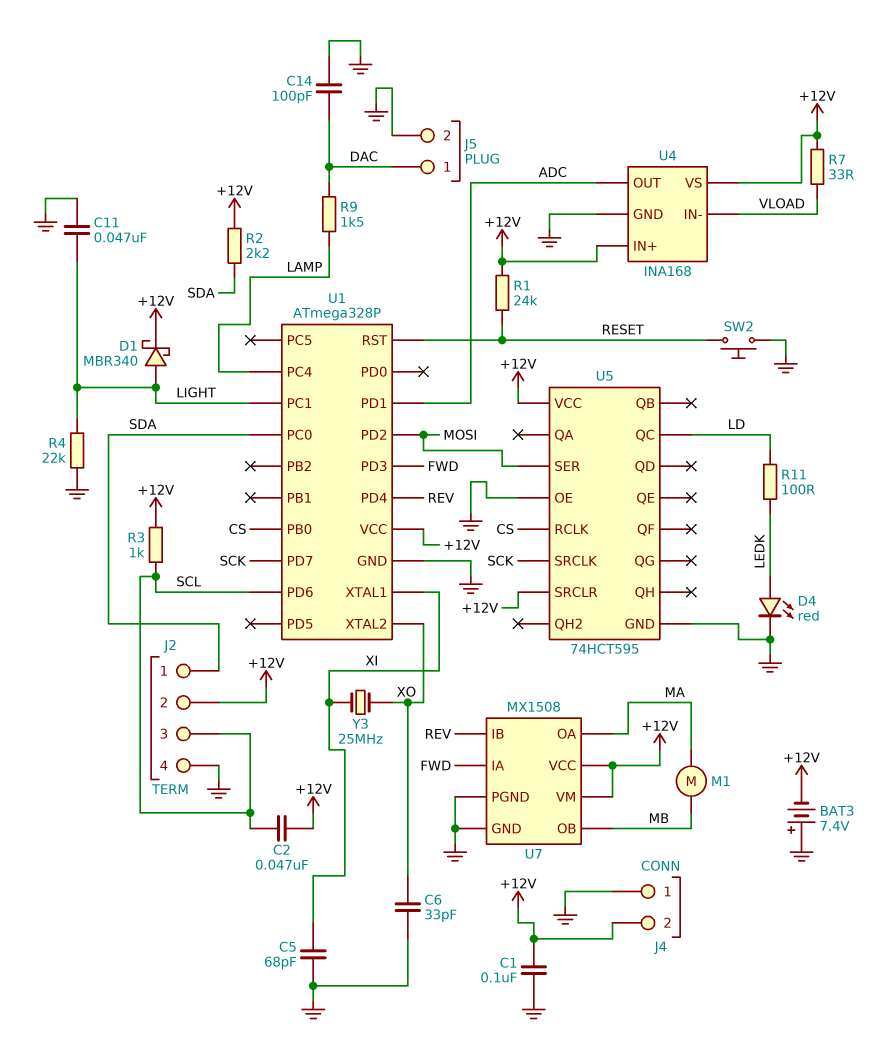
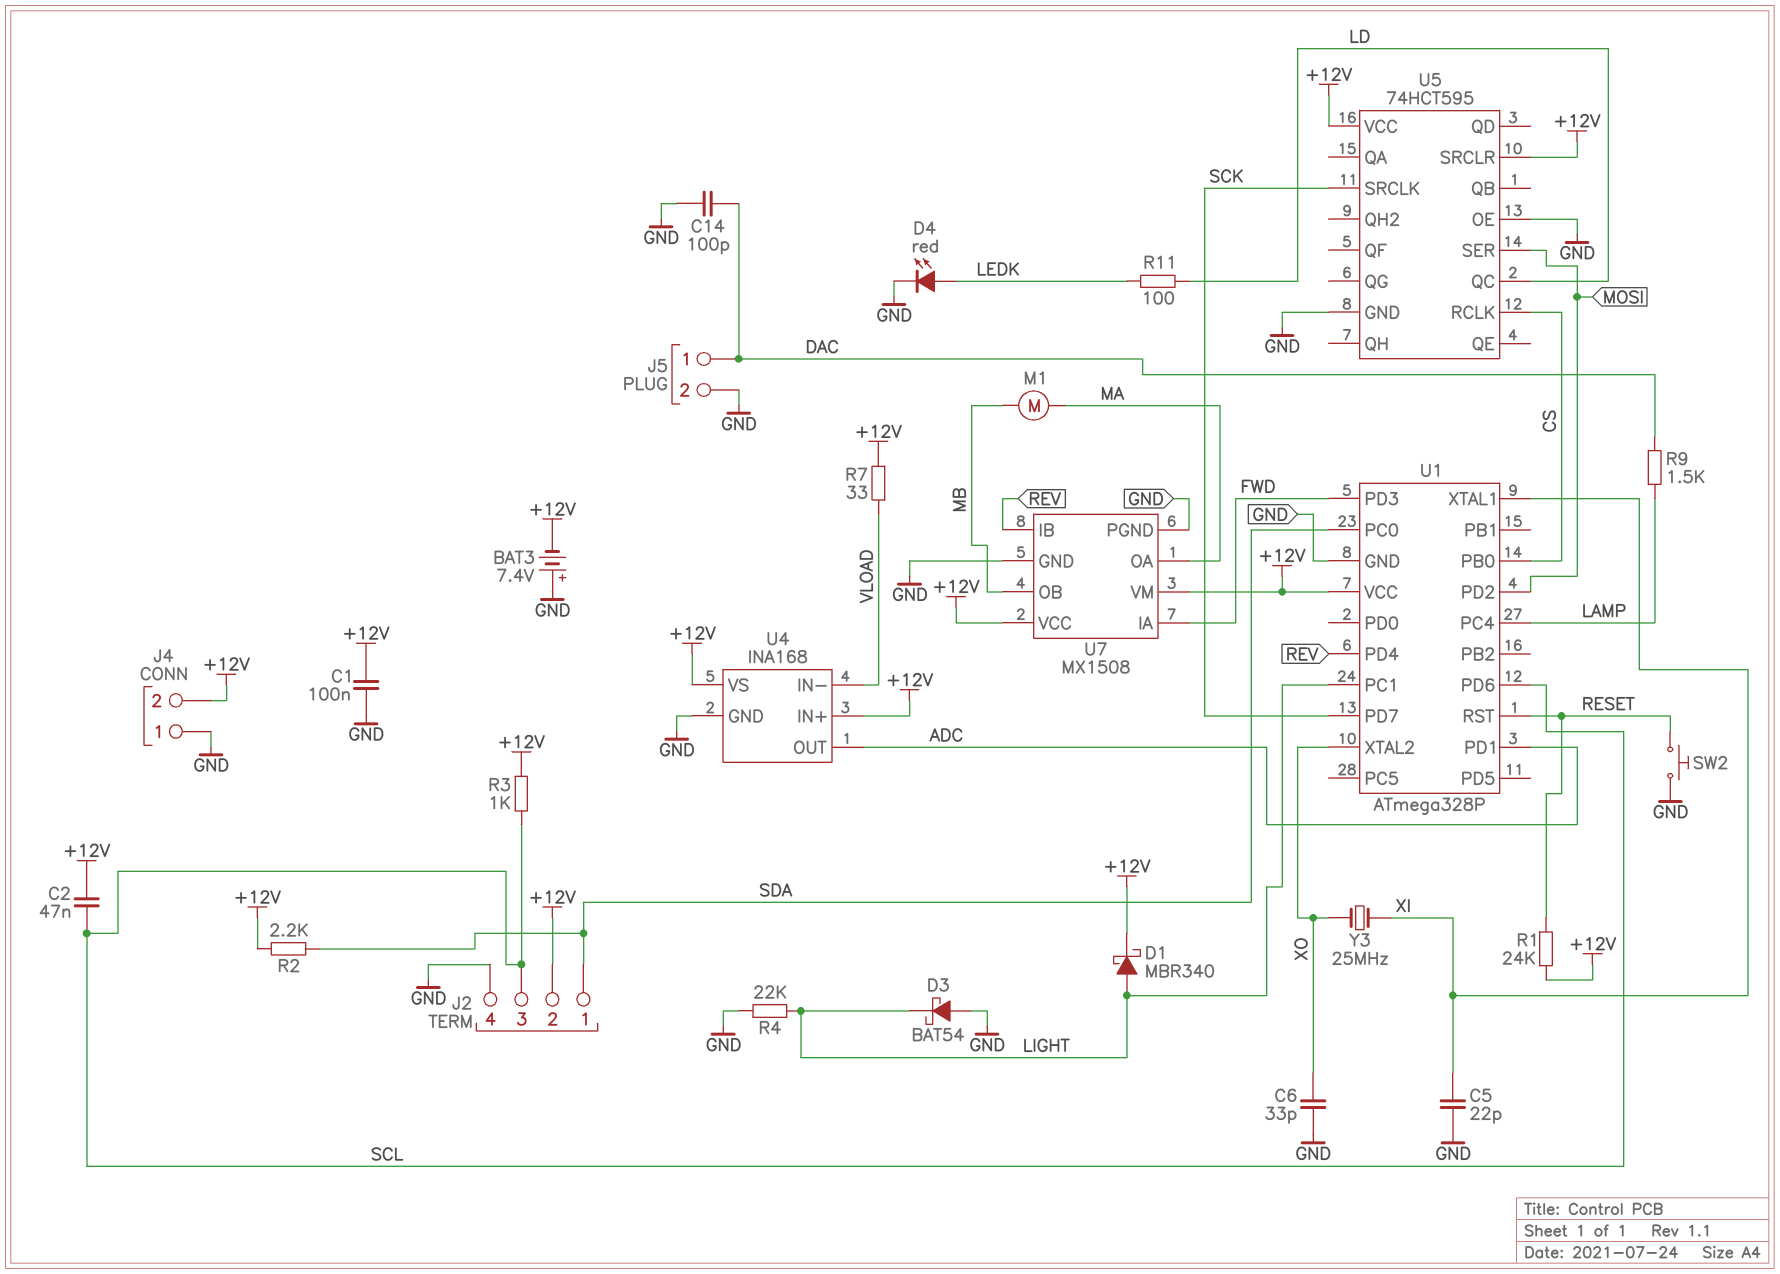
C5: 68pF (GND, XI) -> 22pF (GND, XI)
C11: 47nF (GND, LIGHT) -> none
D3: none -> schottky BAT54 (A GND, K LIGHT)

